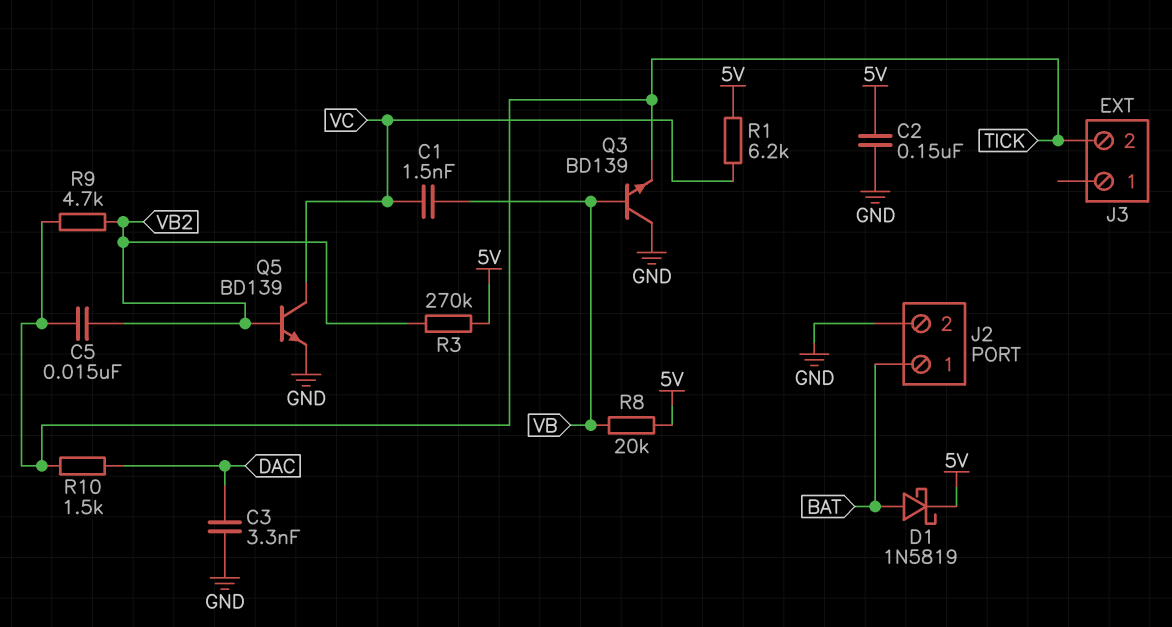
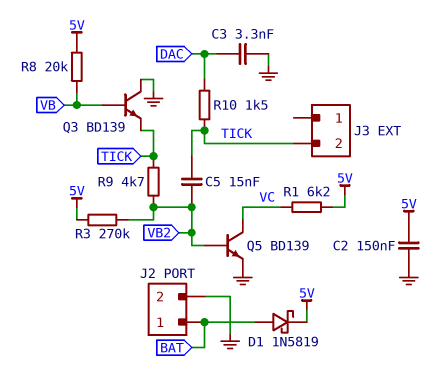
C1: 1.5nF (VB, VC) -> none

